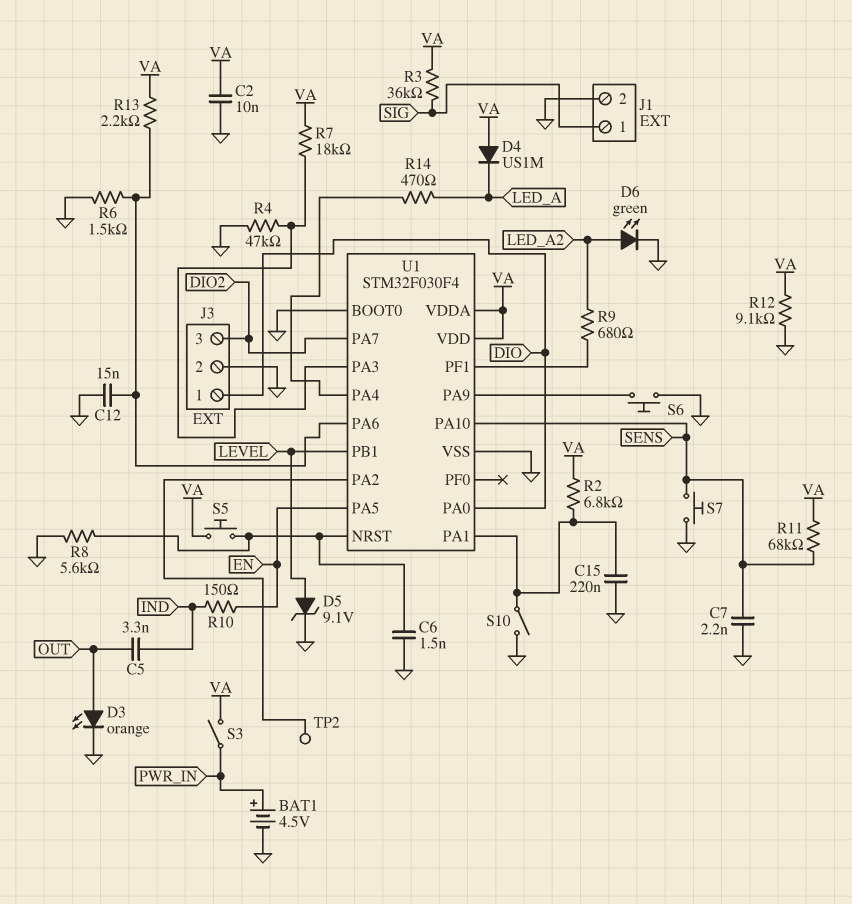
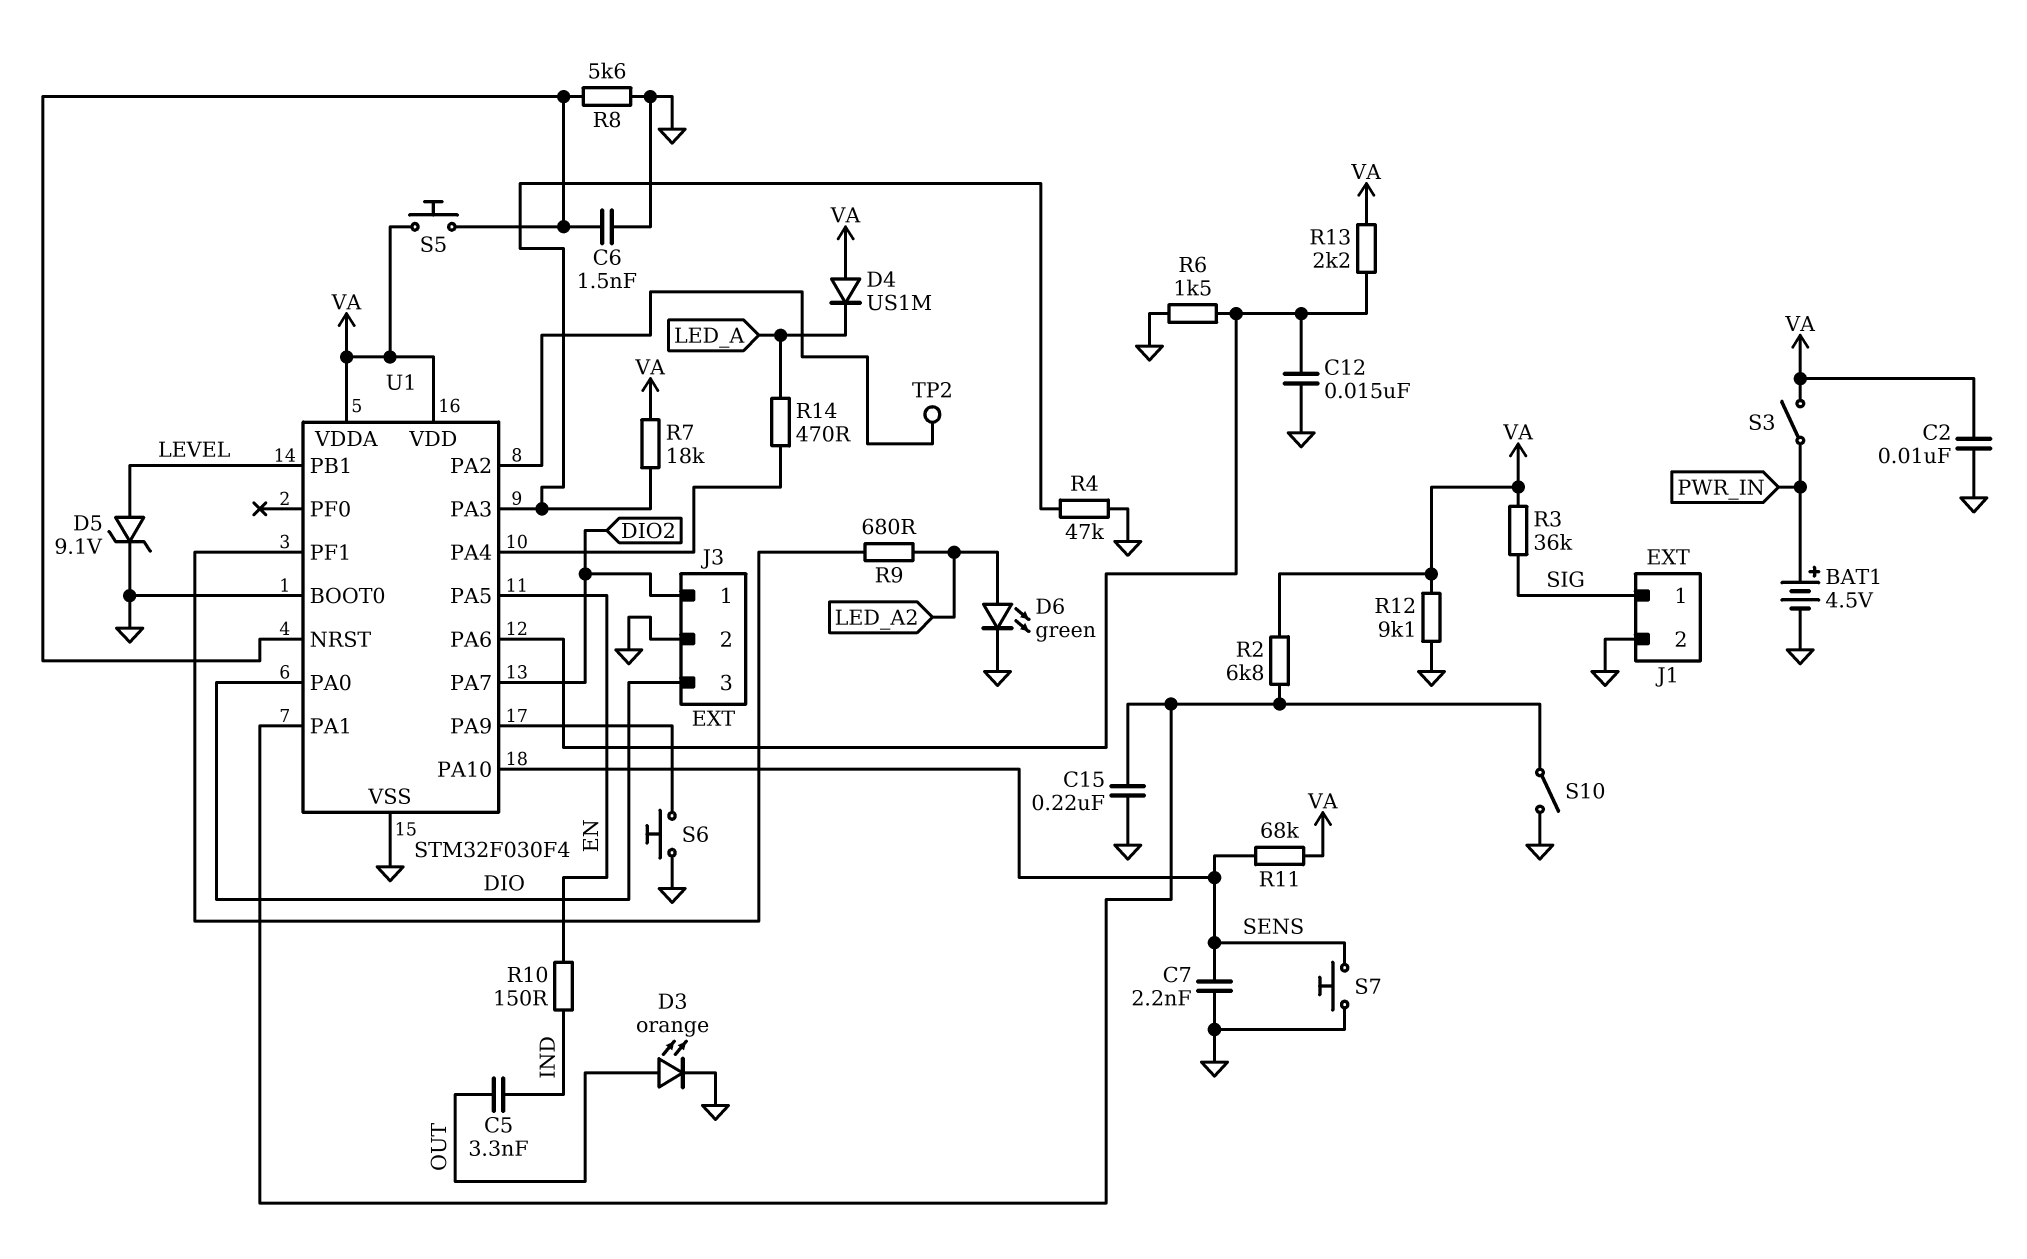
J3 pin 1: DIO -> DIO2
J3 pin 3: DIO2 -> DIO

